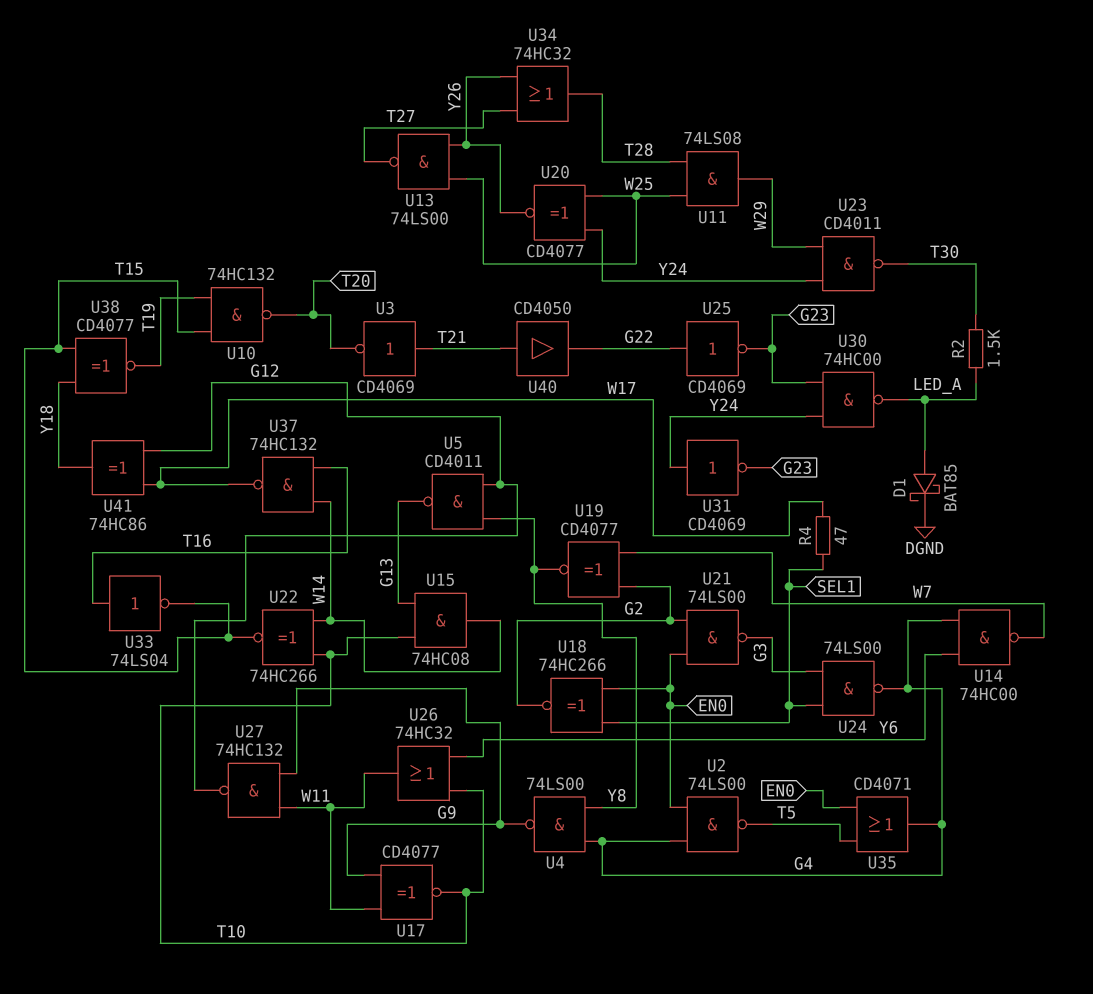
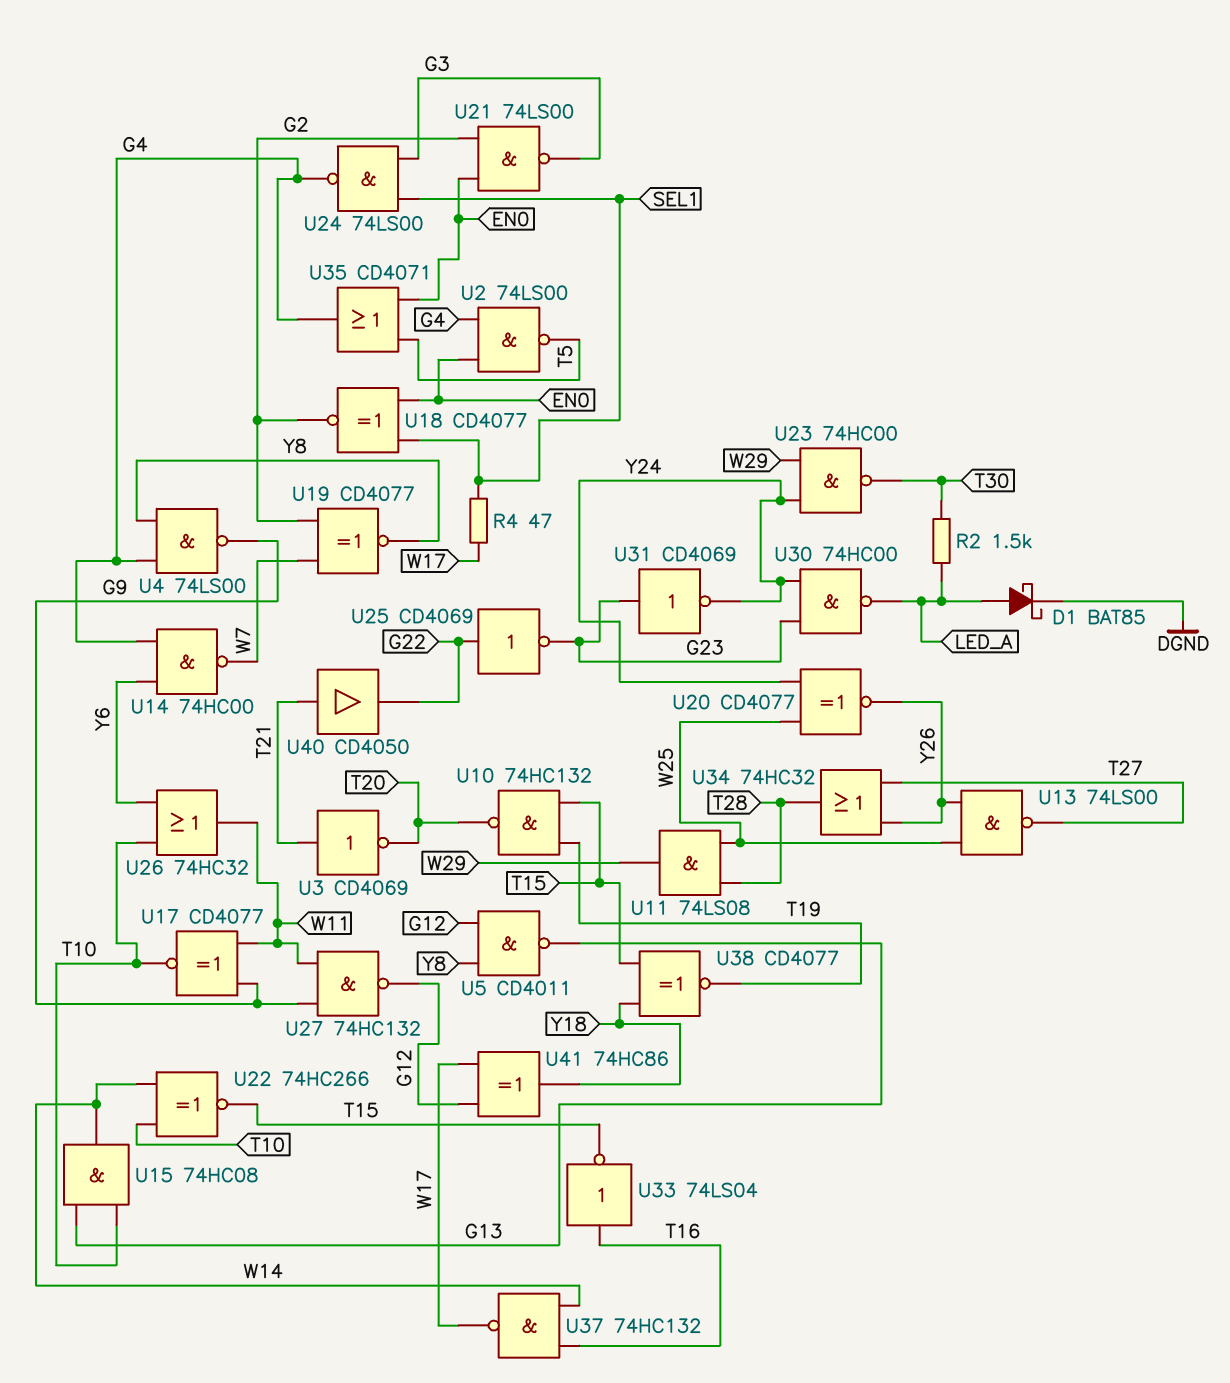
U18: XNOR 74HC266 (in EN0, in SEL1, out G2) -> XNOR CD4077 (in EN0, in SEL1, out G2)
U23: NAND CD4011 (in W29, in Y24, out T30) -> NAND 74HC00 (in W29, in Y24, out T30)
U31: NOT CD4069 (in Y24, out G23) -> NOT CD4069 (in G23, out Y24)

